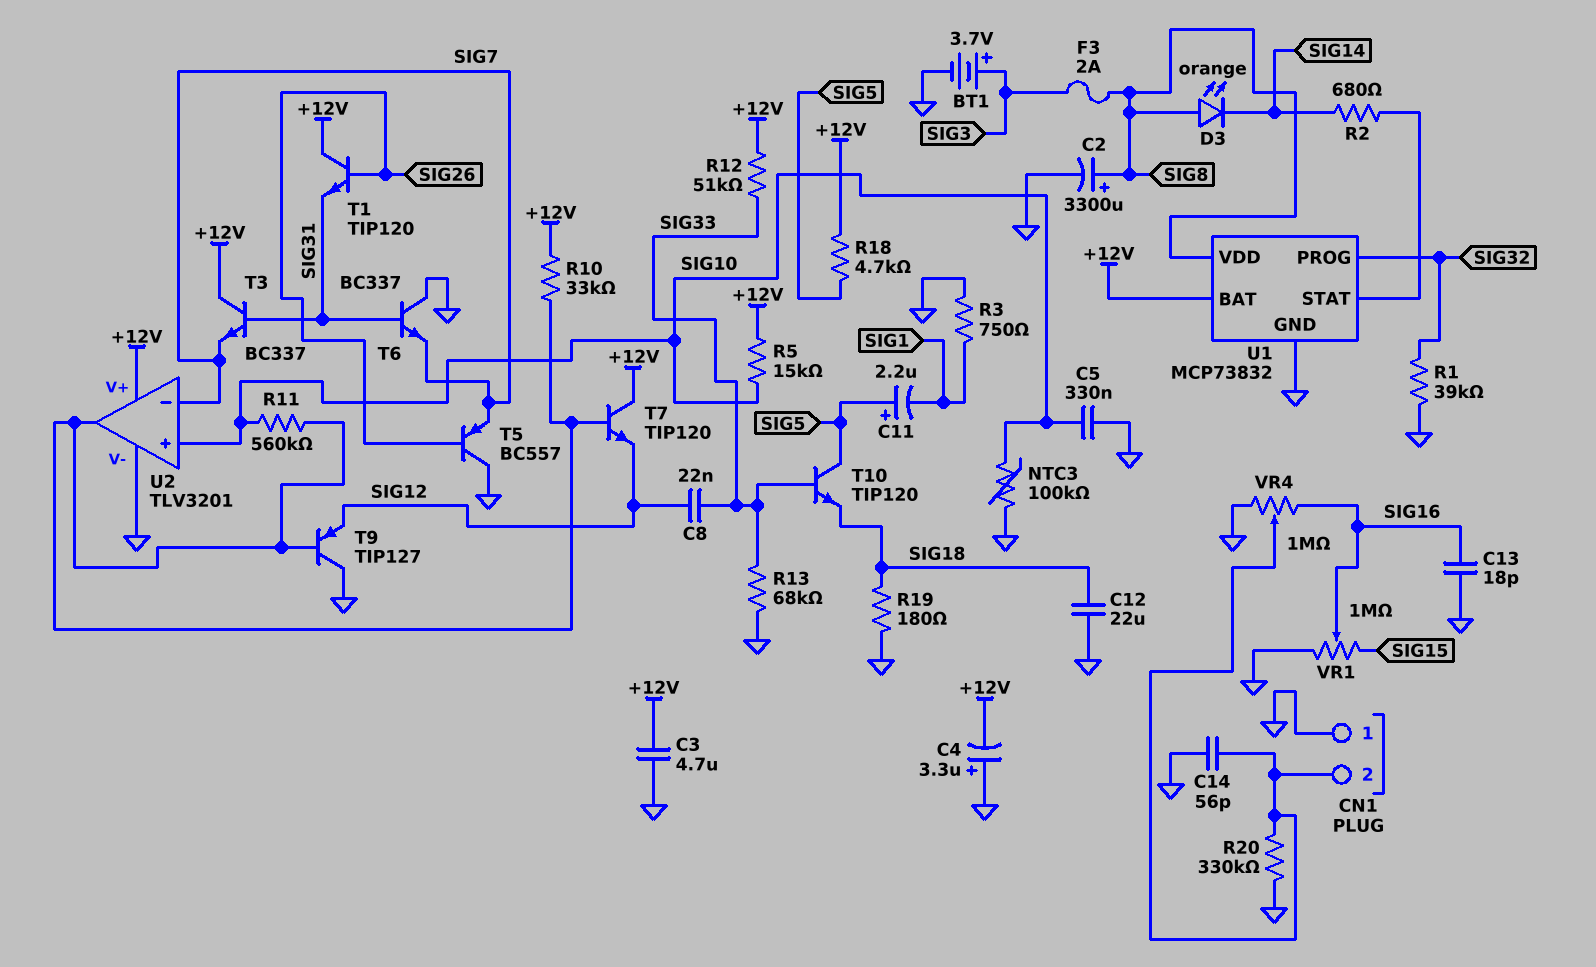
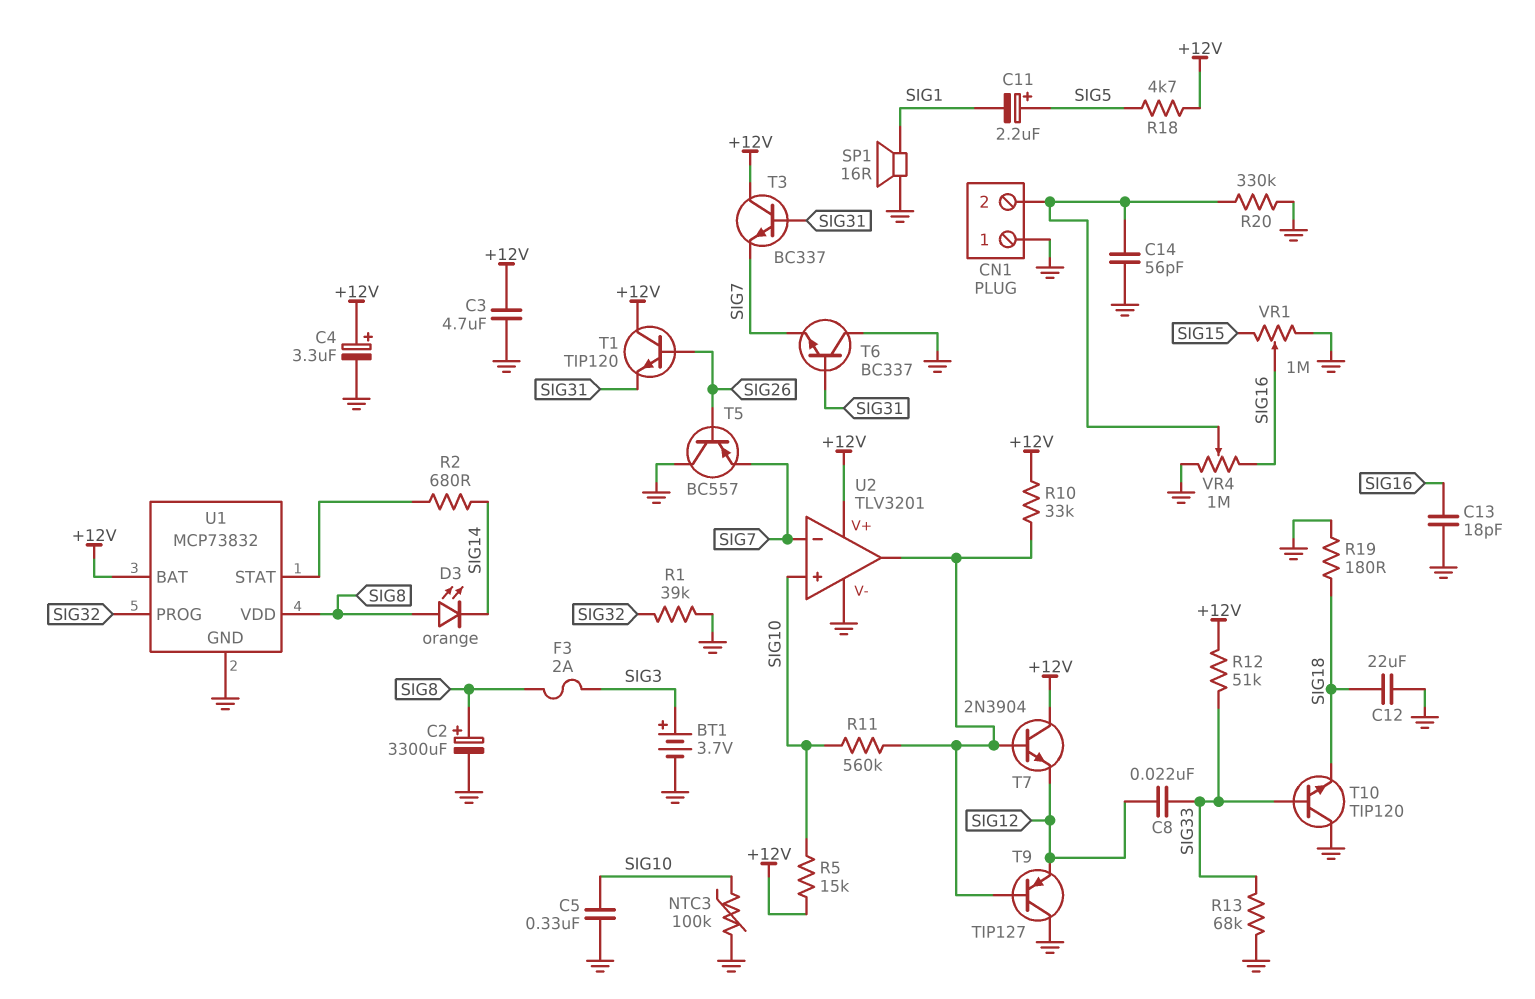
C4: 3.3uF (plus GND, minus +12V) -> 3.3uF (plus +12V, minus GND)
R3: 750 (GND, SIG1) -> none
SP1: none -> speaker 16R (GND, SIG1)
T7: NPN TIP120 (B U2/out, C +12V, E SIG12) -> NPN 2N3904 (B U2/out, C +12V, E SIG12)
T10: NPN TIP120 (B SIG33, C SIG5, E SIG18) -> NPN TIP120 (B SIG33, C GND, E SIG18)

